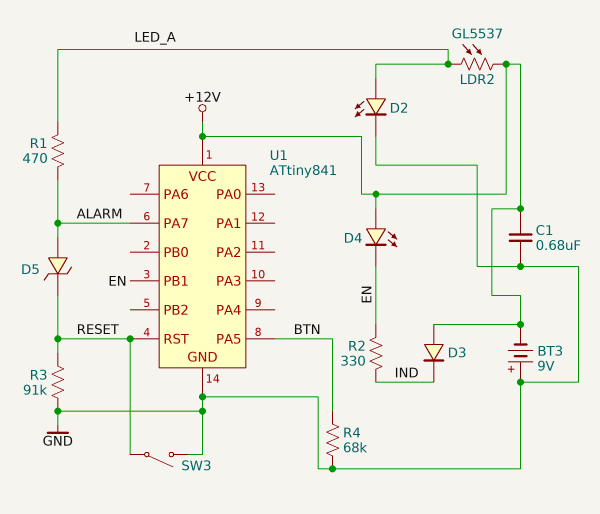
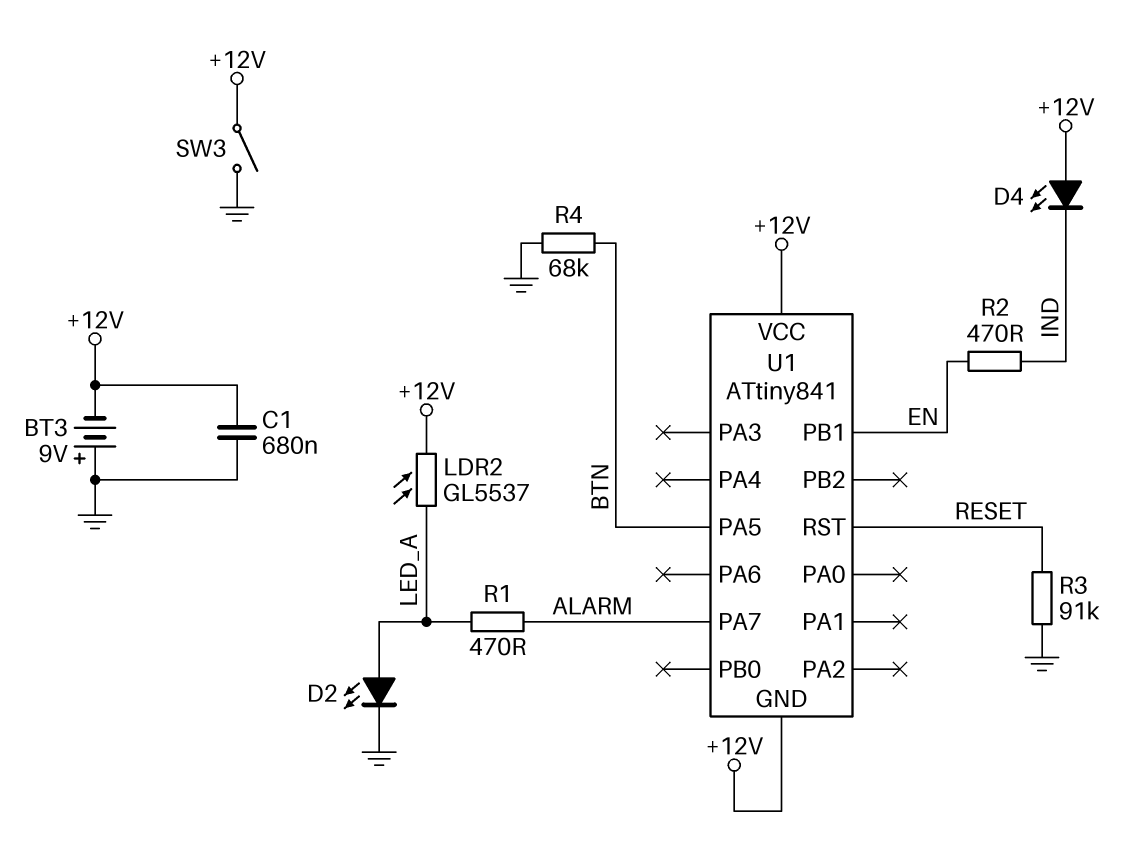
D3: diode (A +12V, K IND) -> none
D4: LED (A +12V, K EN) -> LED (A +12V, K IND)
D5: zener (A ALARM, K RESET) -> none
R2: 330 (EN, IND) -> 470 (EN, IND)
SW3: switch (GND, RESET) -> switch (+12V, GND)
U1 pin GND: GND -> +12V

